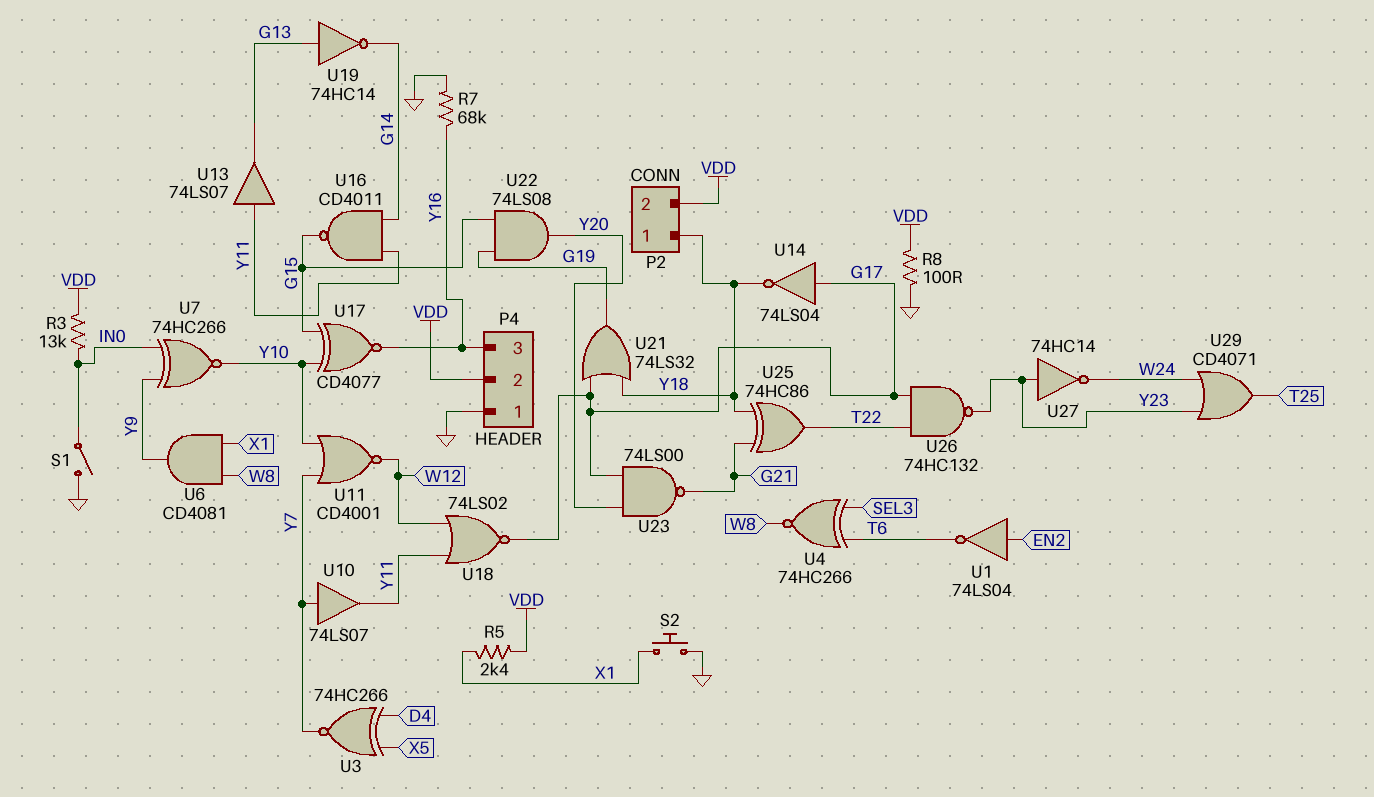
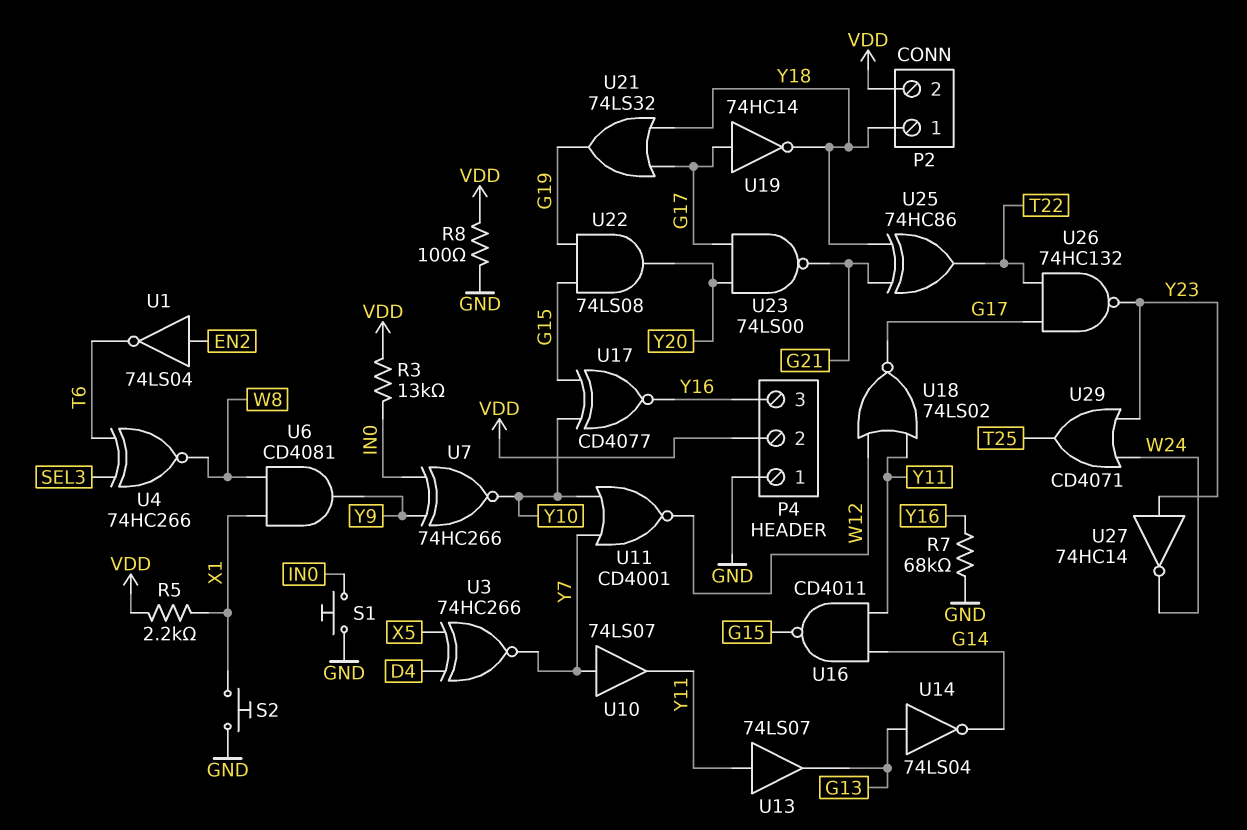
R5: 2.4k (VDD, X1) -> 2.2k (VDD, X1)
S1: switch (GND, IN0) -> button (GND, IN0)
U14: NOT 74LS04 (in G17, out Y18) -> NOT 74LS04 (in G13, out G14)
U19: NOT 74HC14 (in G13, out G14) -> NOT 74HC14 (in G17, out Y18)

